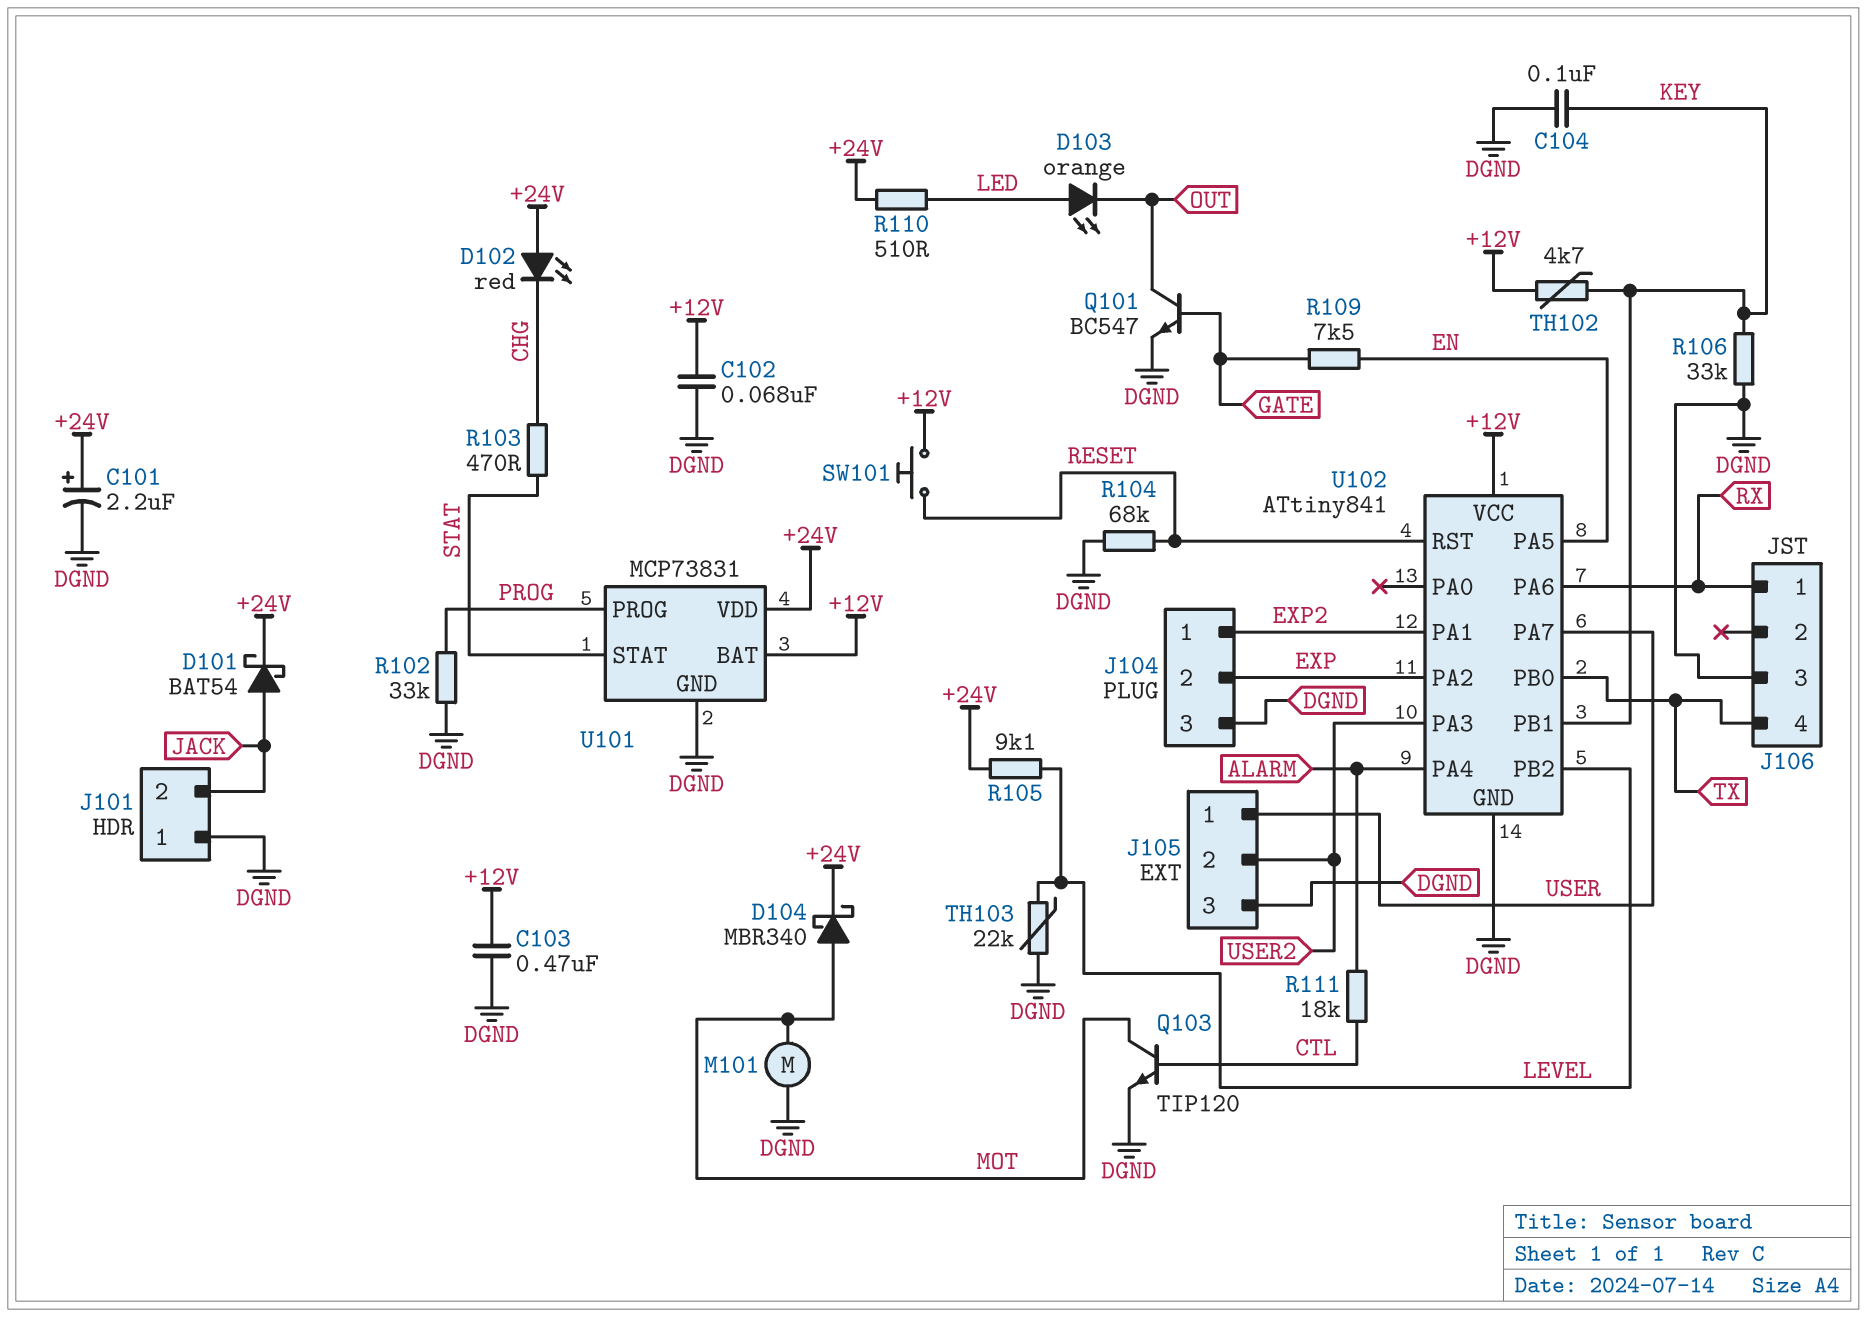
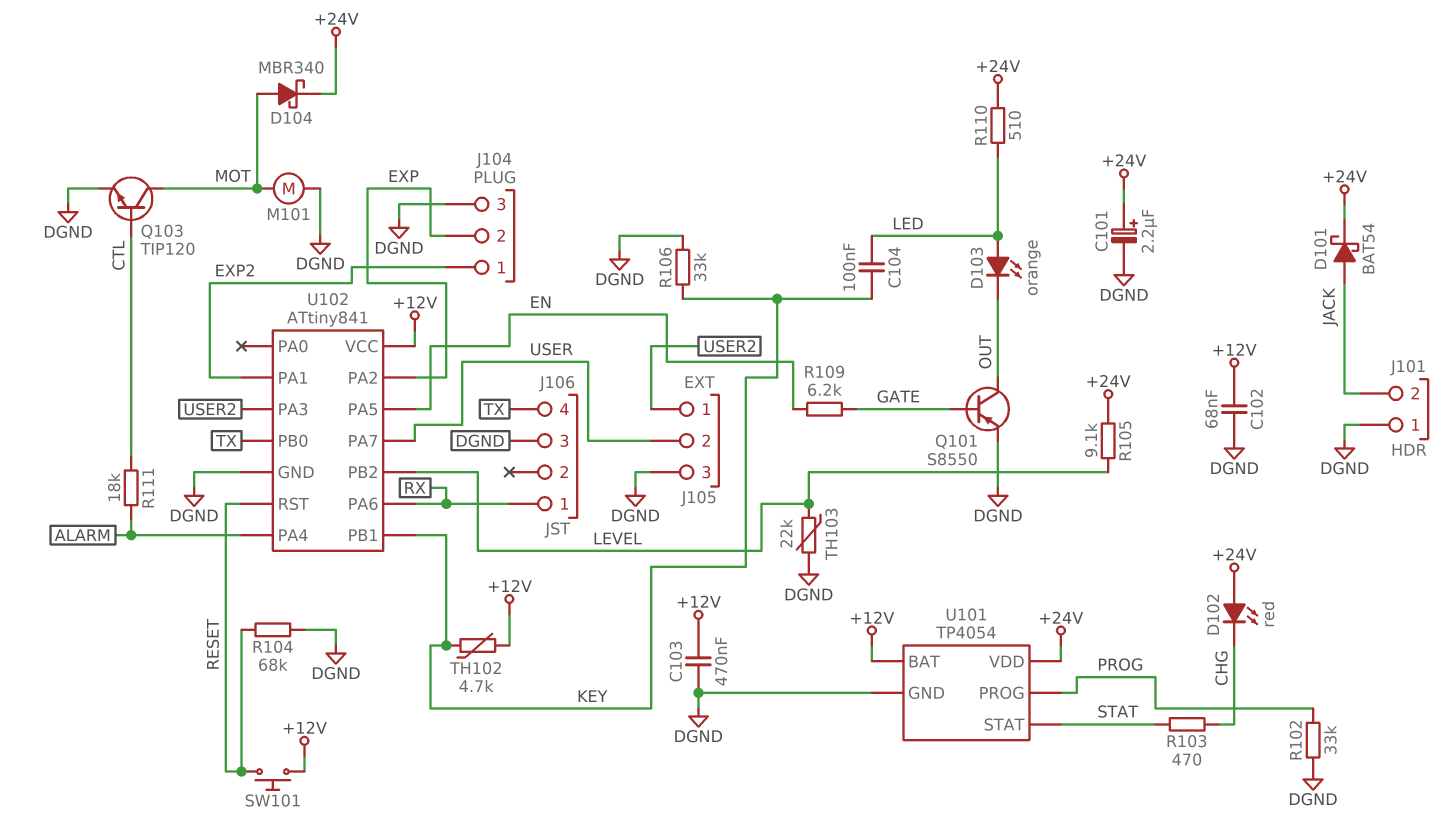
C104: 100nF (DGND, KEY) -> 100nF (KEY, LED)
J105 pin 1: USER -> USER2
J105 pin 2: USER2 -> USER
Q101: NPN BC547 (B GATE, C OUT, E DGND) -> PNP S8550 (B GATE, C OUT, E DGND)
R109: 7.5k (EN, GATE) -> 6.2k (EN, GATE)
U101: MCP73831 -> TP4054

